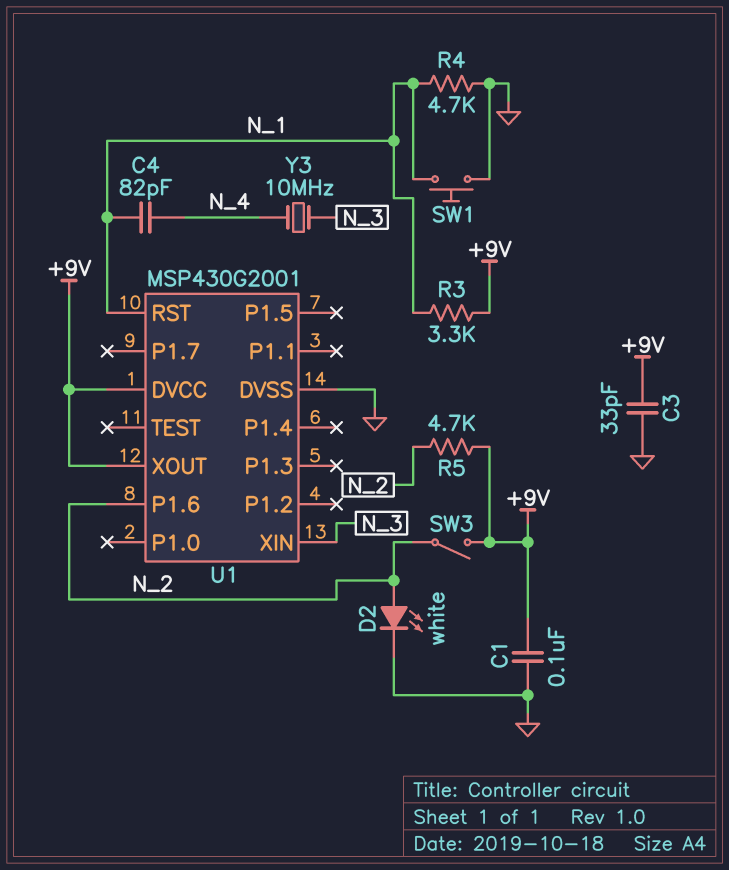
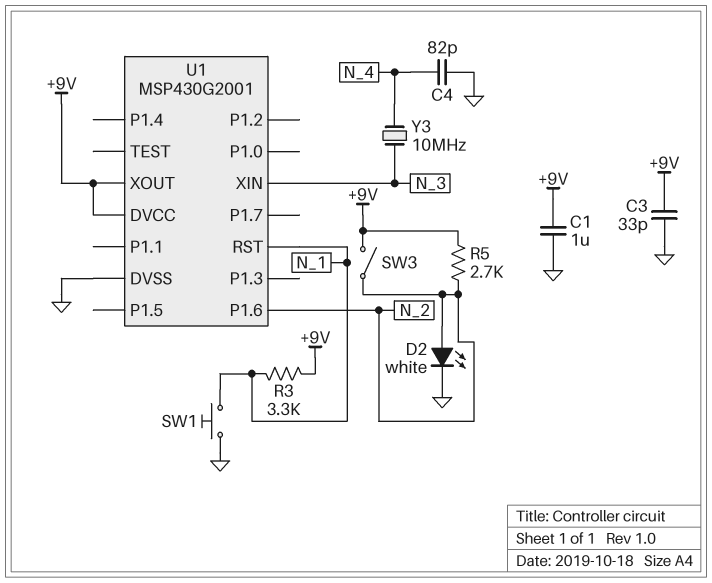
C1: 100nF (+9V, GND) -> 1uF (+9V, GND)
C4: 82pF (N_1, N_4) -> 82pF (GND, N_4)
R4: 4.7k (GND, N_1) -> none
R5: 4.7k (+9V, N_2) -> 2.7k (+9V, N_2)

